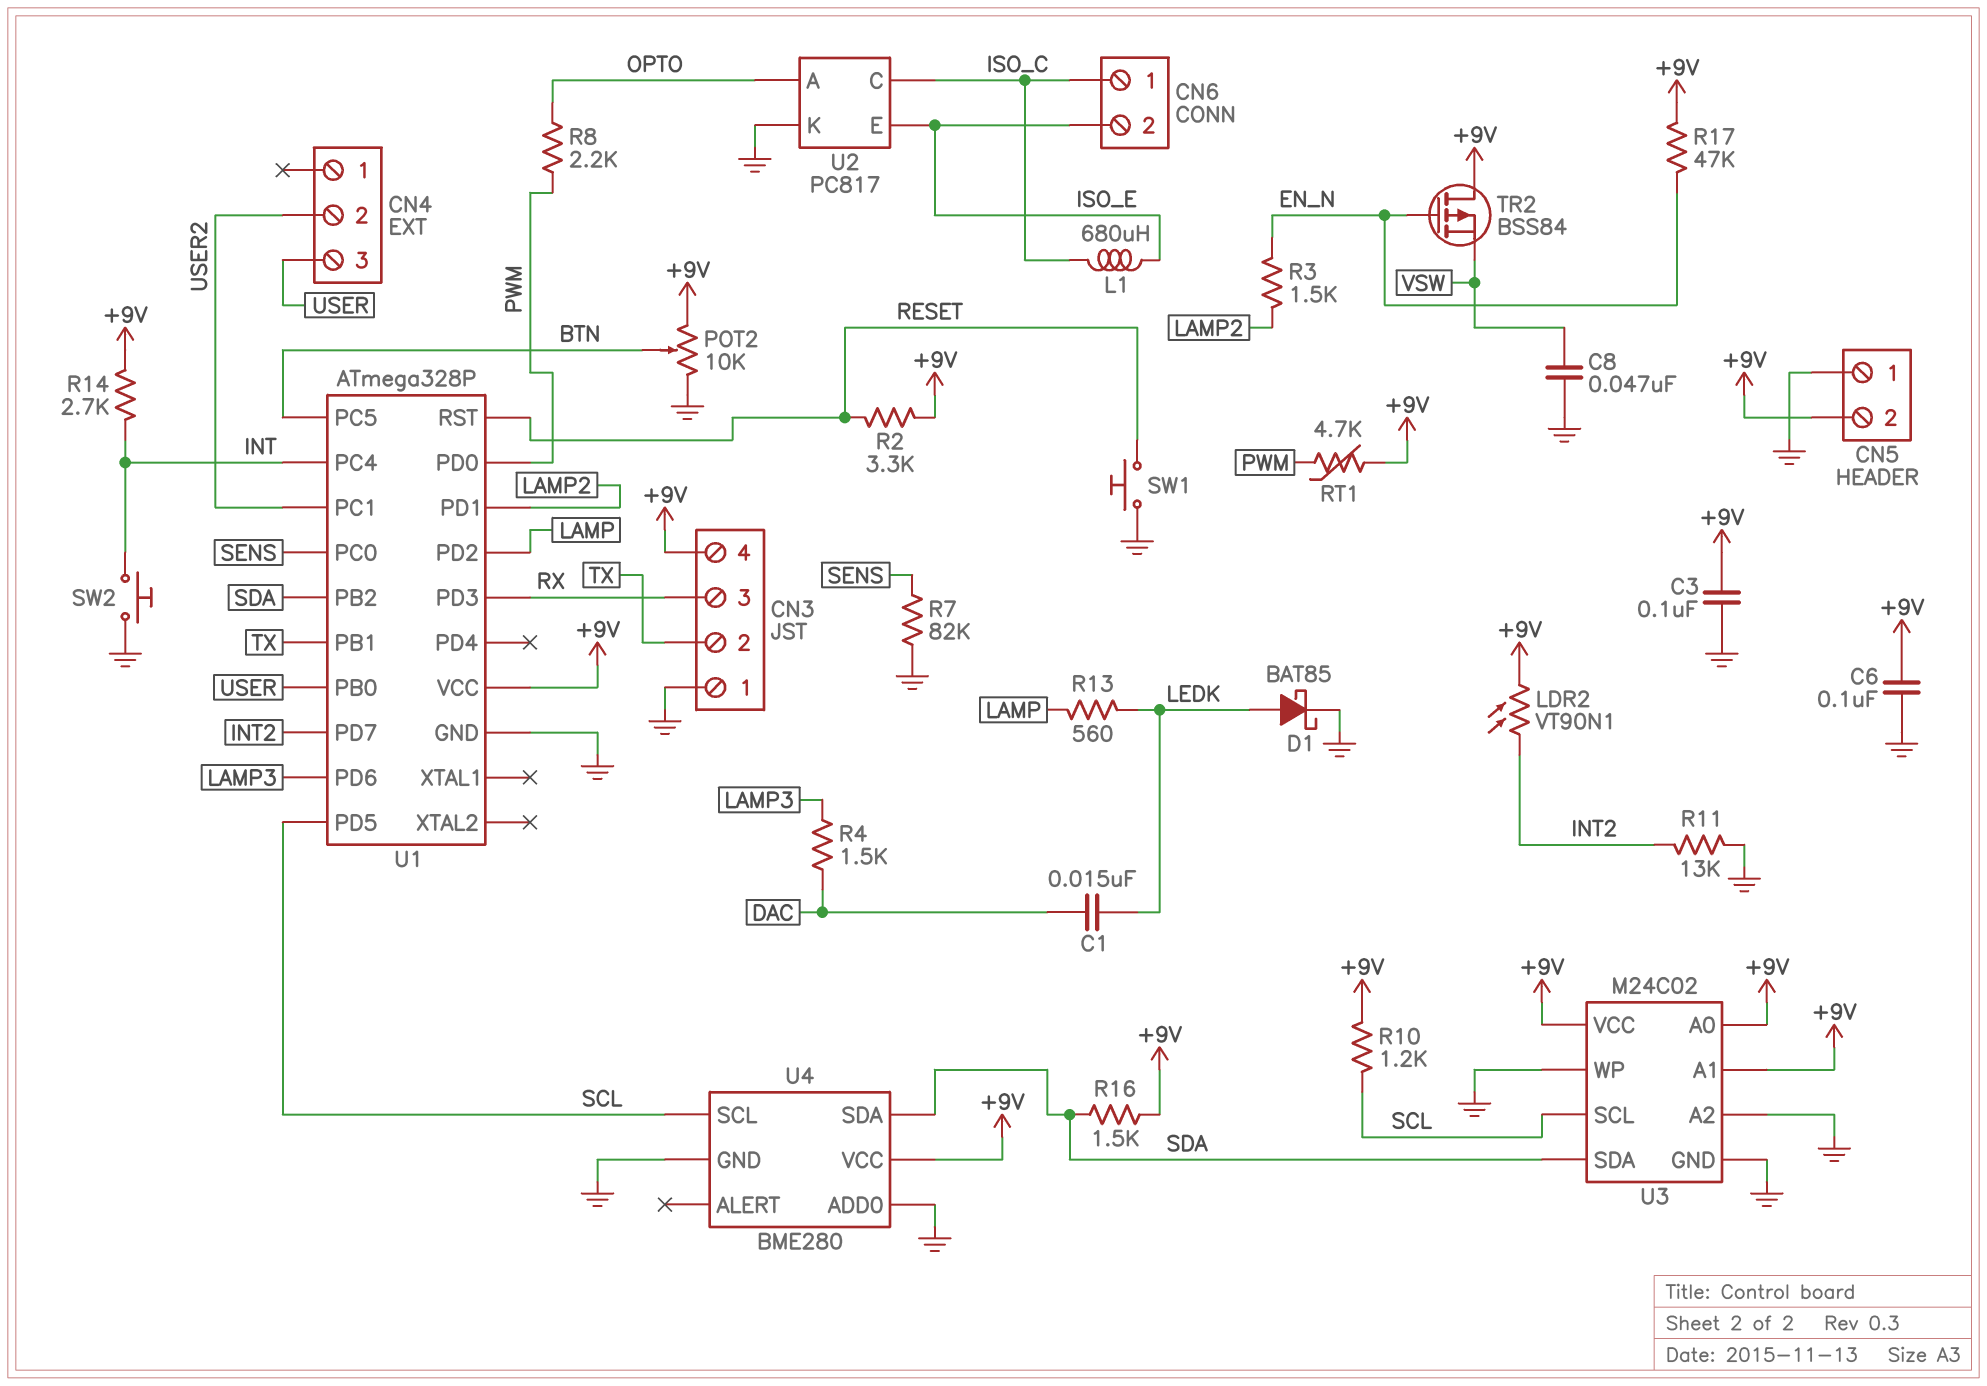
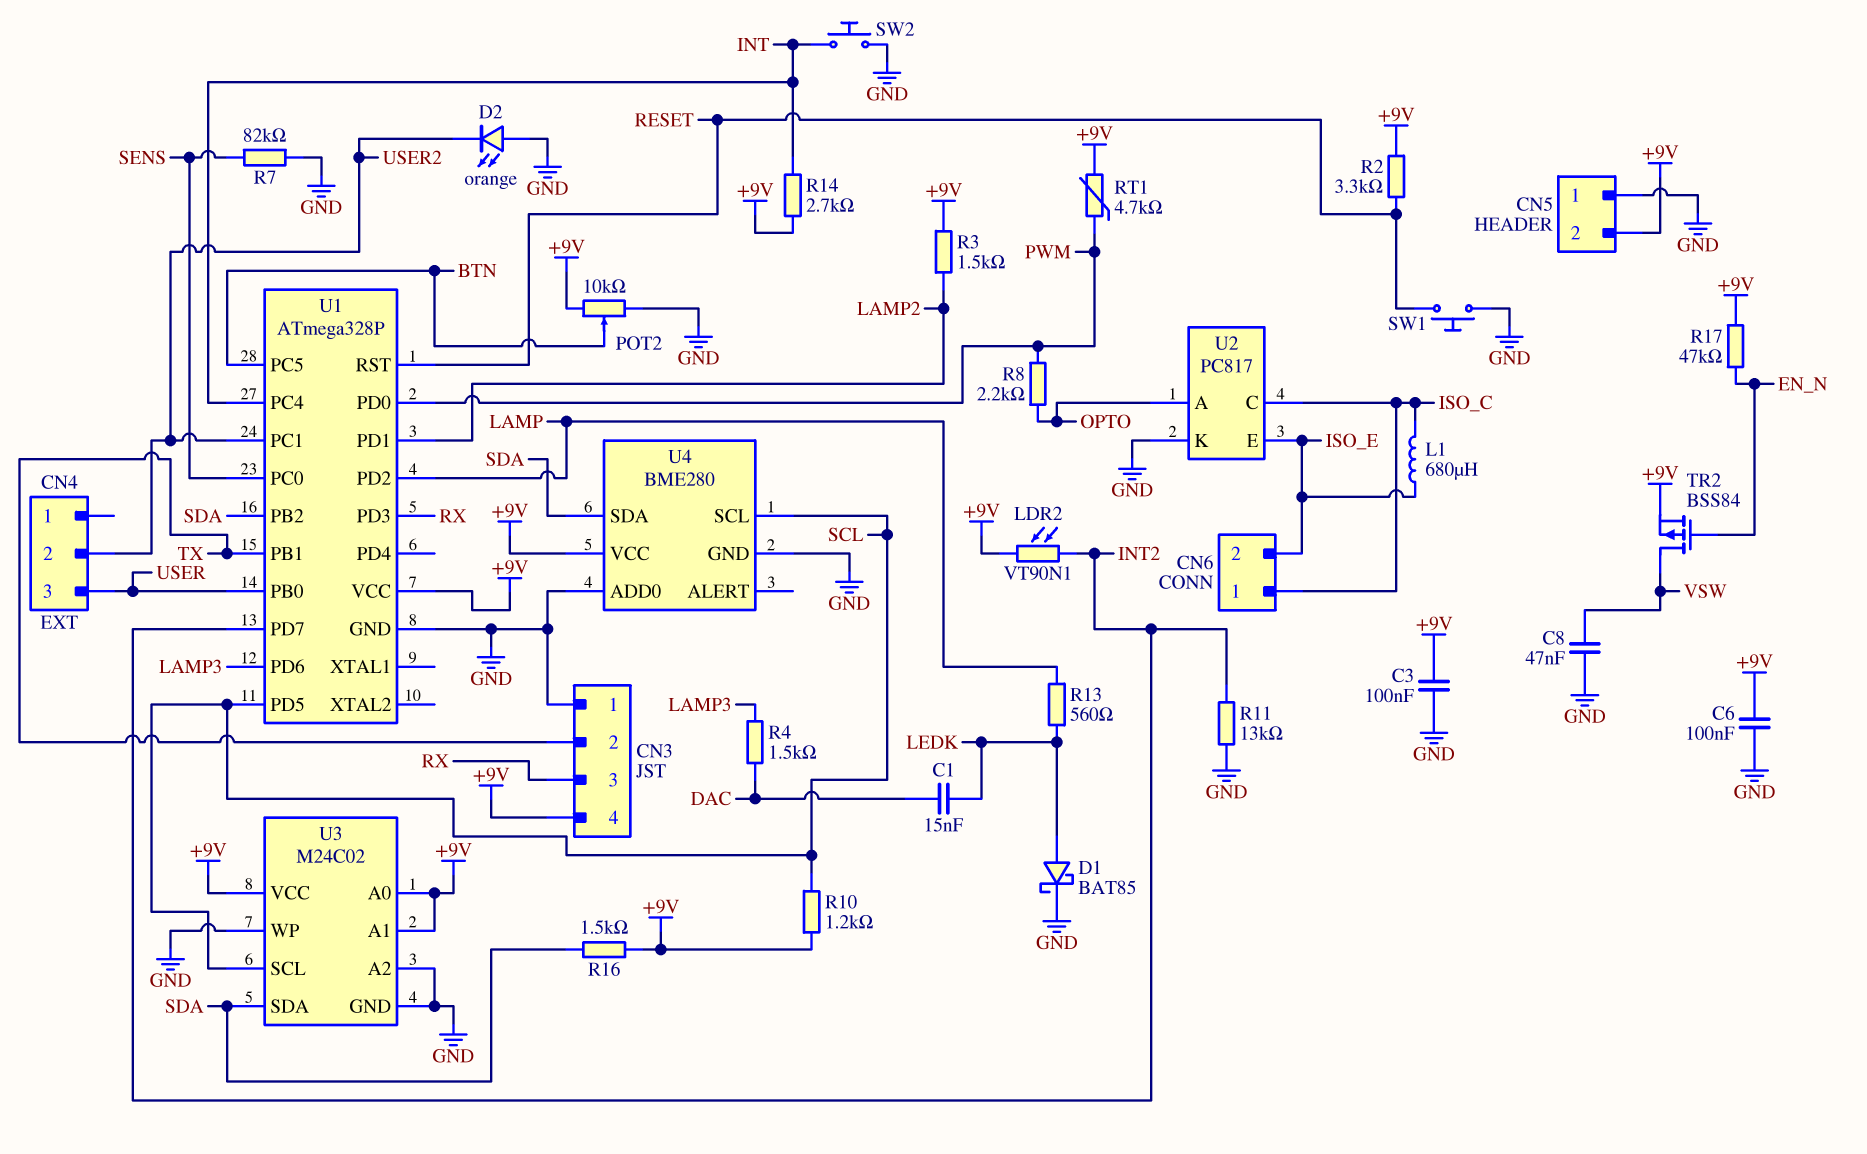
D2: none -> LED orange (A GND, K USER2)
R3: 1.5k (EN_N, LAMP2) -> 1.5k (+9V, LAMP2)
TR2: PMOS BSS84 (G EN_N, D +9V, S VSW) -> PMOS BSS84 (G EN_N, D VSW, S +9V)

